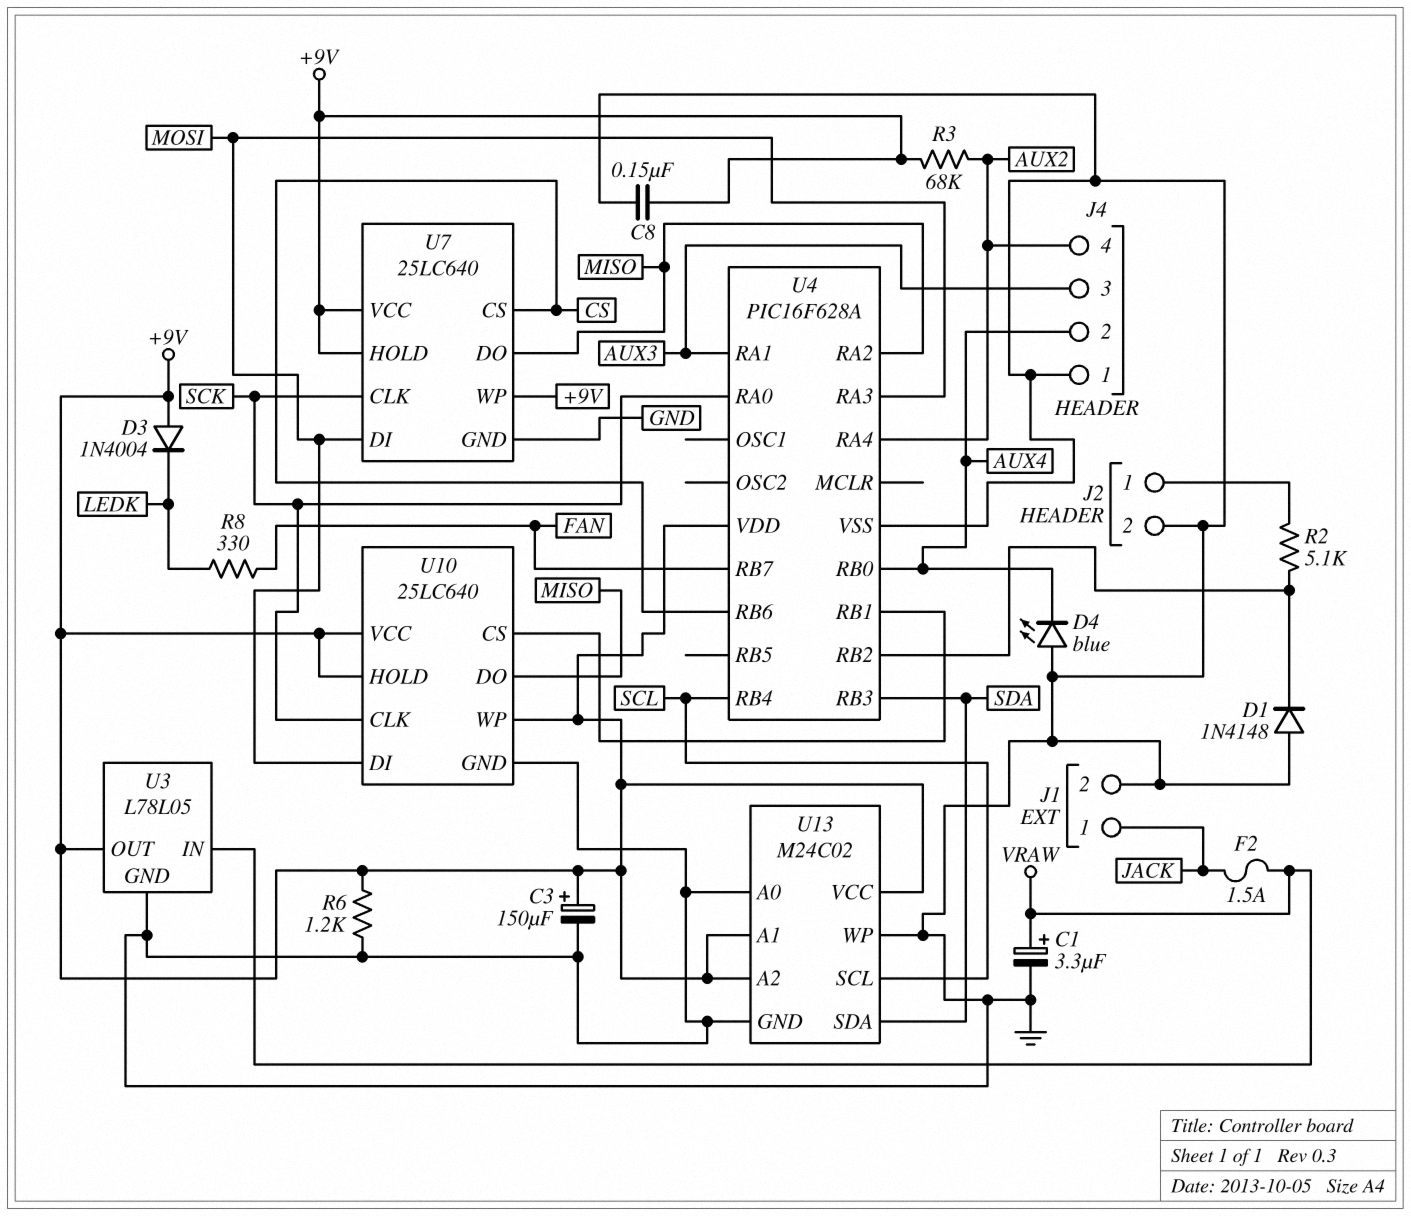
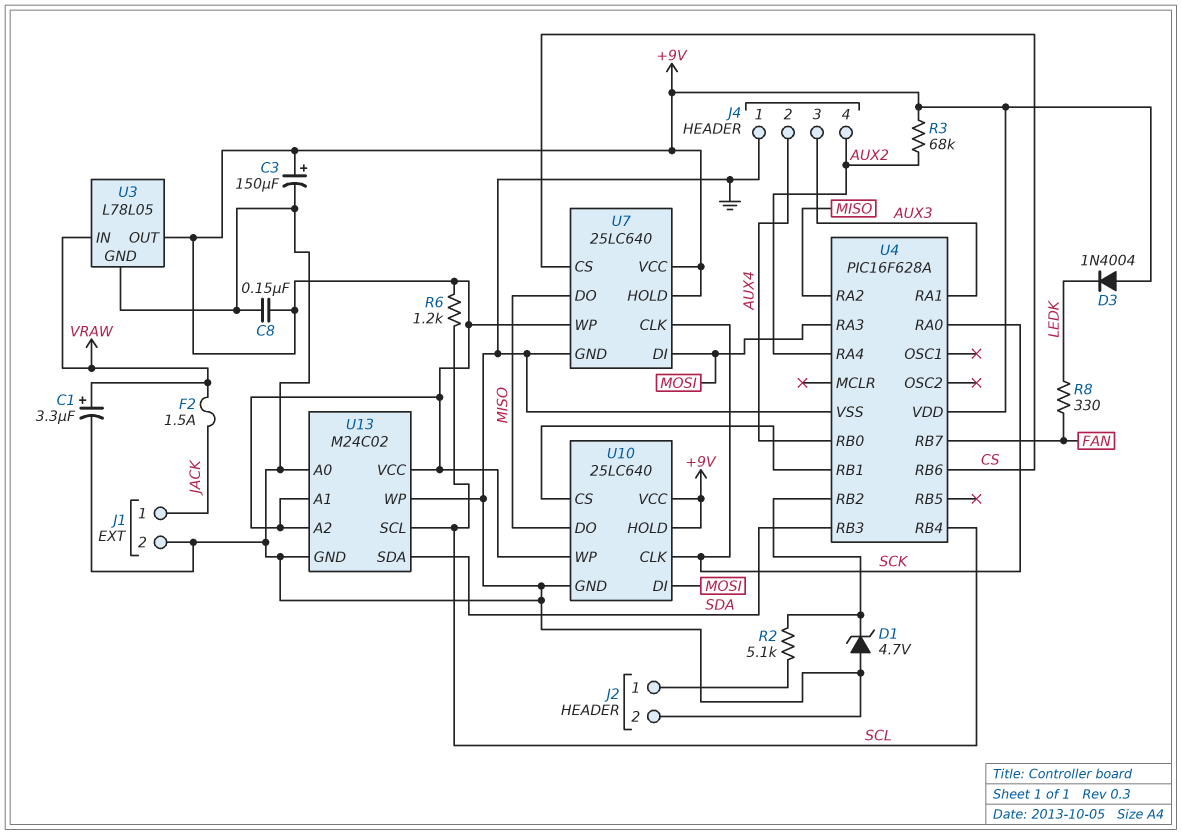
D1: diode 1N4148 (A GND, K U4/RB2) -> zener 4.7V (A GND, K U4/RB2)
D4: LED blue (A GND, K AUX4) -> none
R6: 1.2k (+9V, GND) -> 1.2k (+9V, SCL)

